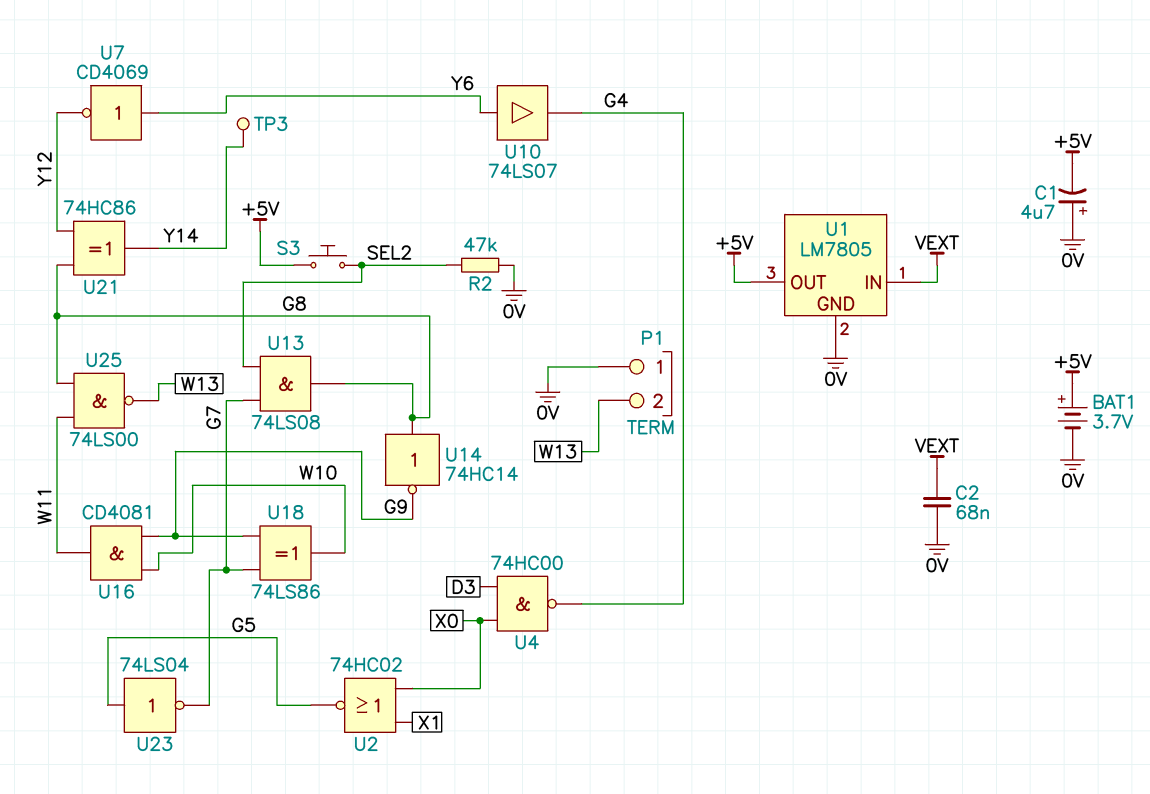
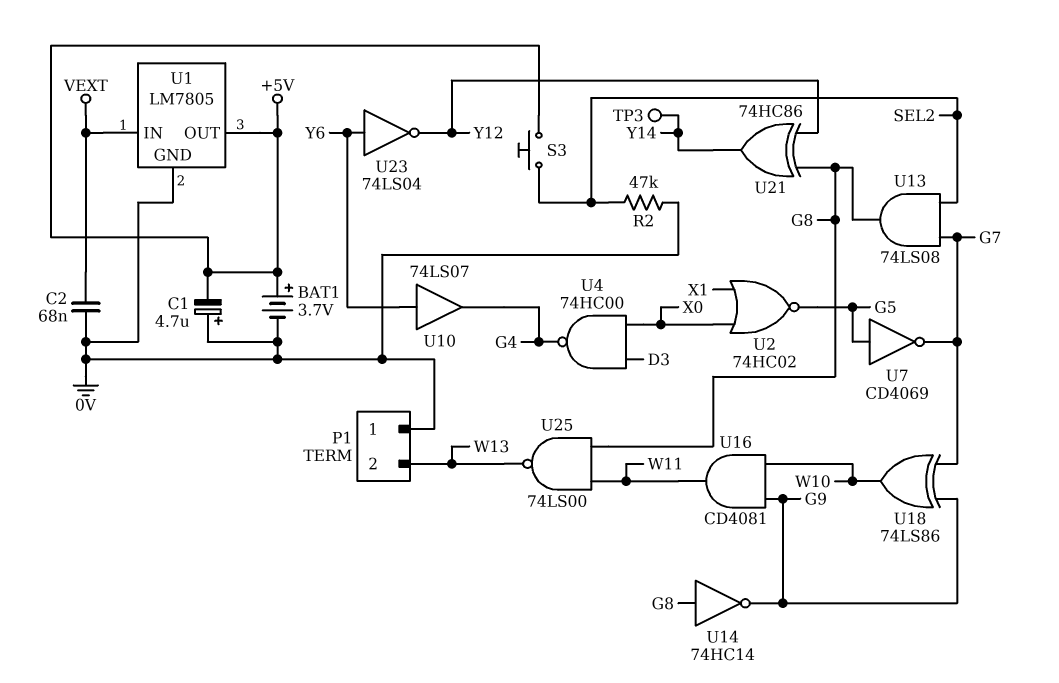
U7: NOT CD4069 (in Y6, out Y12) -> NOT CD4069 (in G5, out G7)
U23: NOT 74LS04 (in G5, out G7) -> NOT 74LS04 (in Y6, out Y12)

